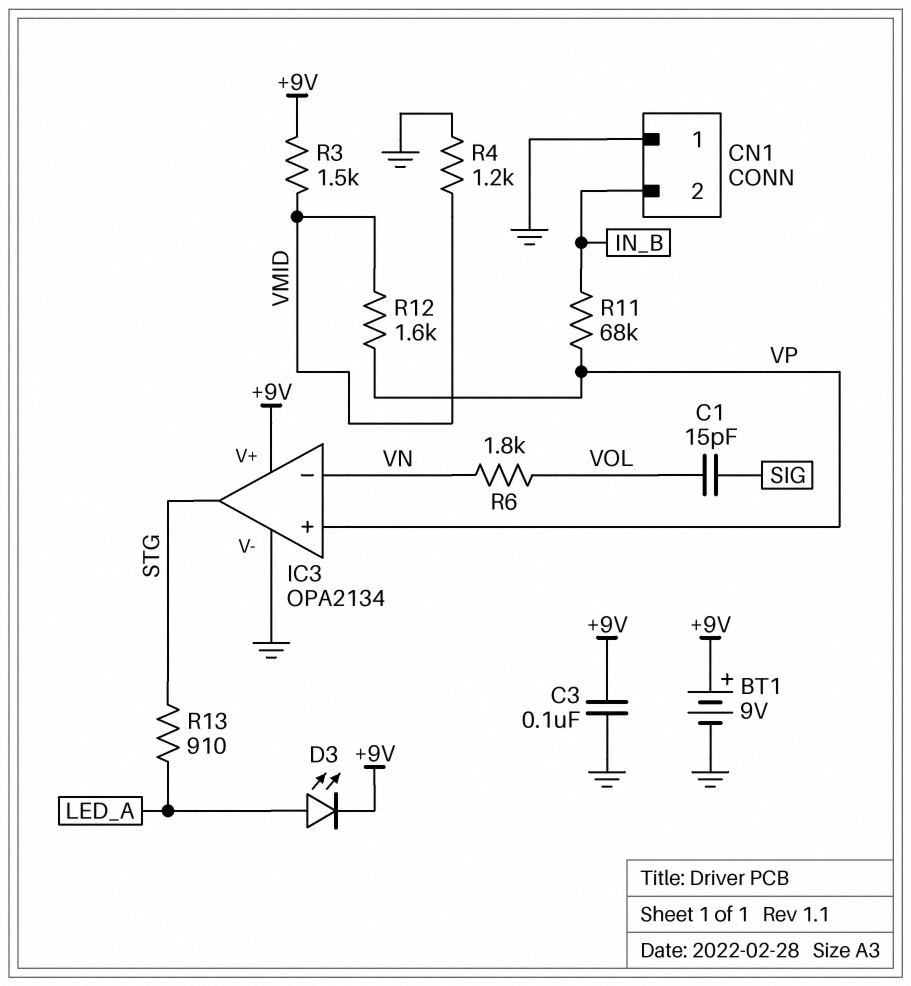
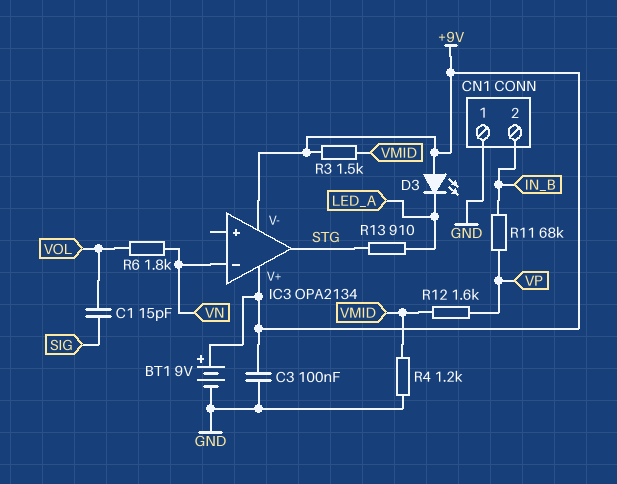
D3: LED (A LED_A, K +9V) -> LED (A +9V, K LED_A)
IC3 pin V-: GND -> +9V
IC3 pin in+: VP -> none

